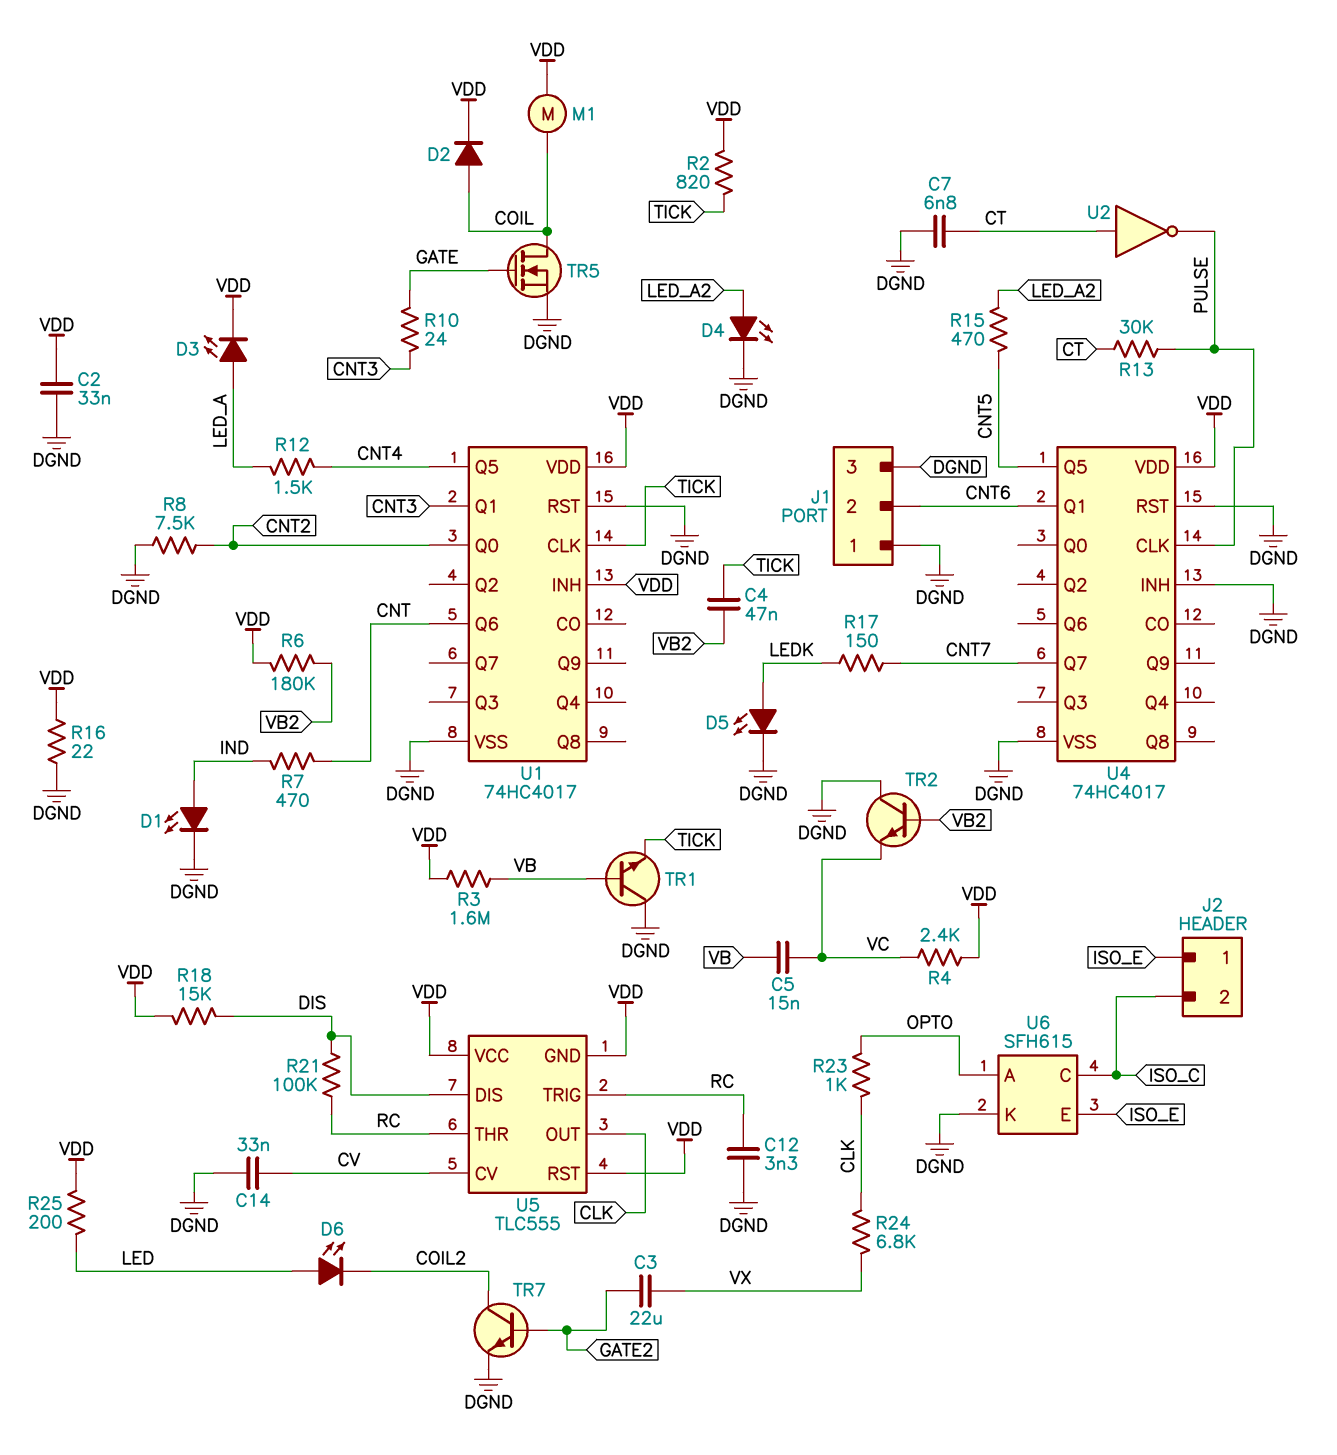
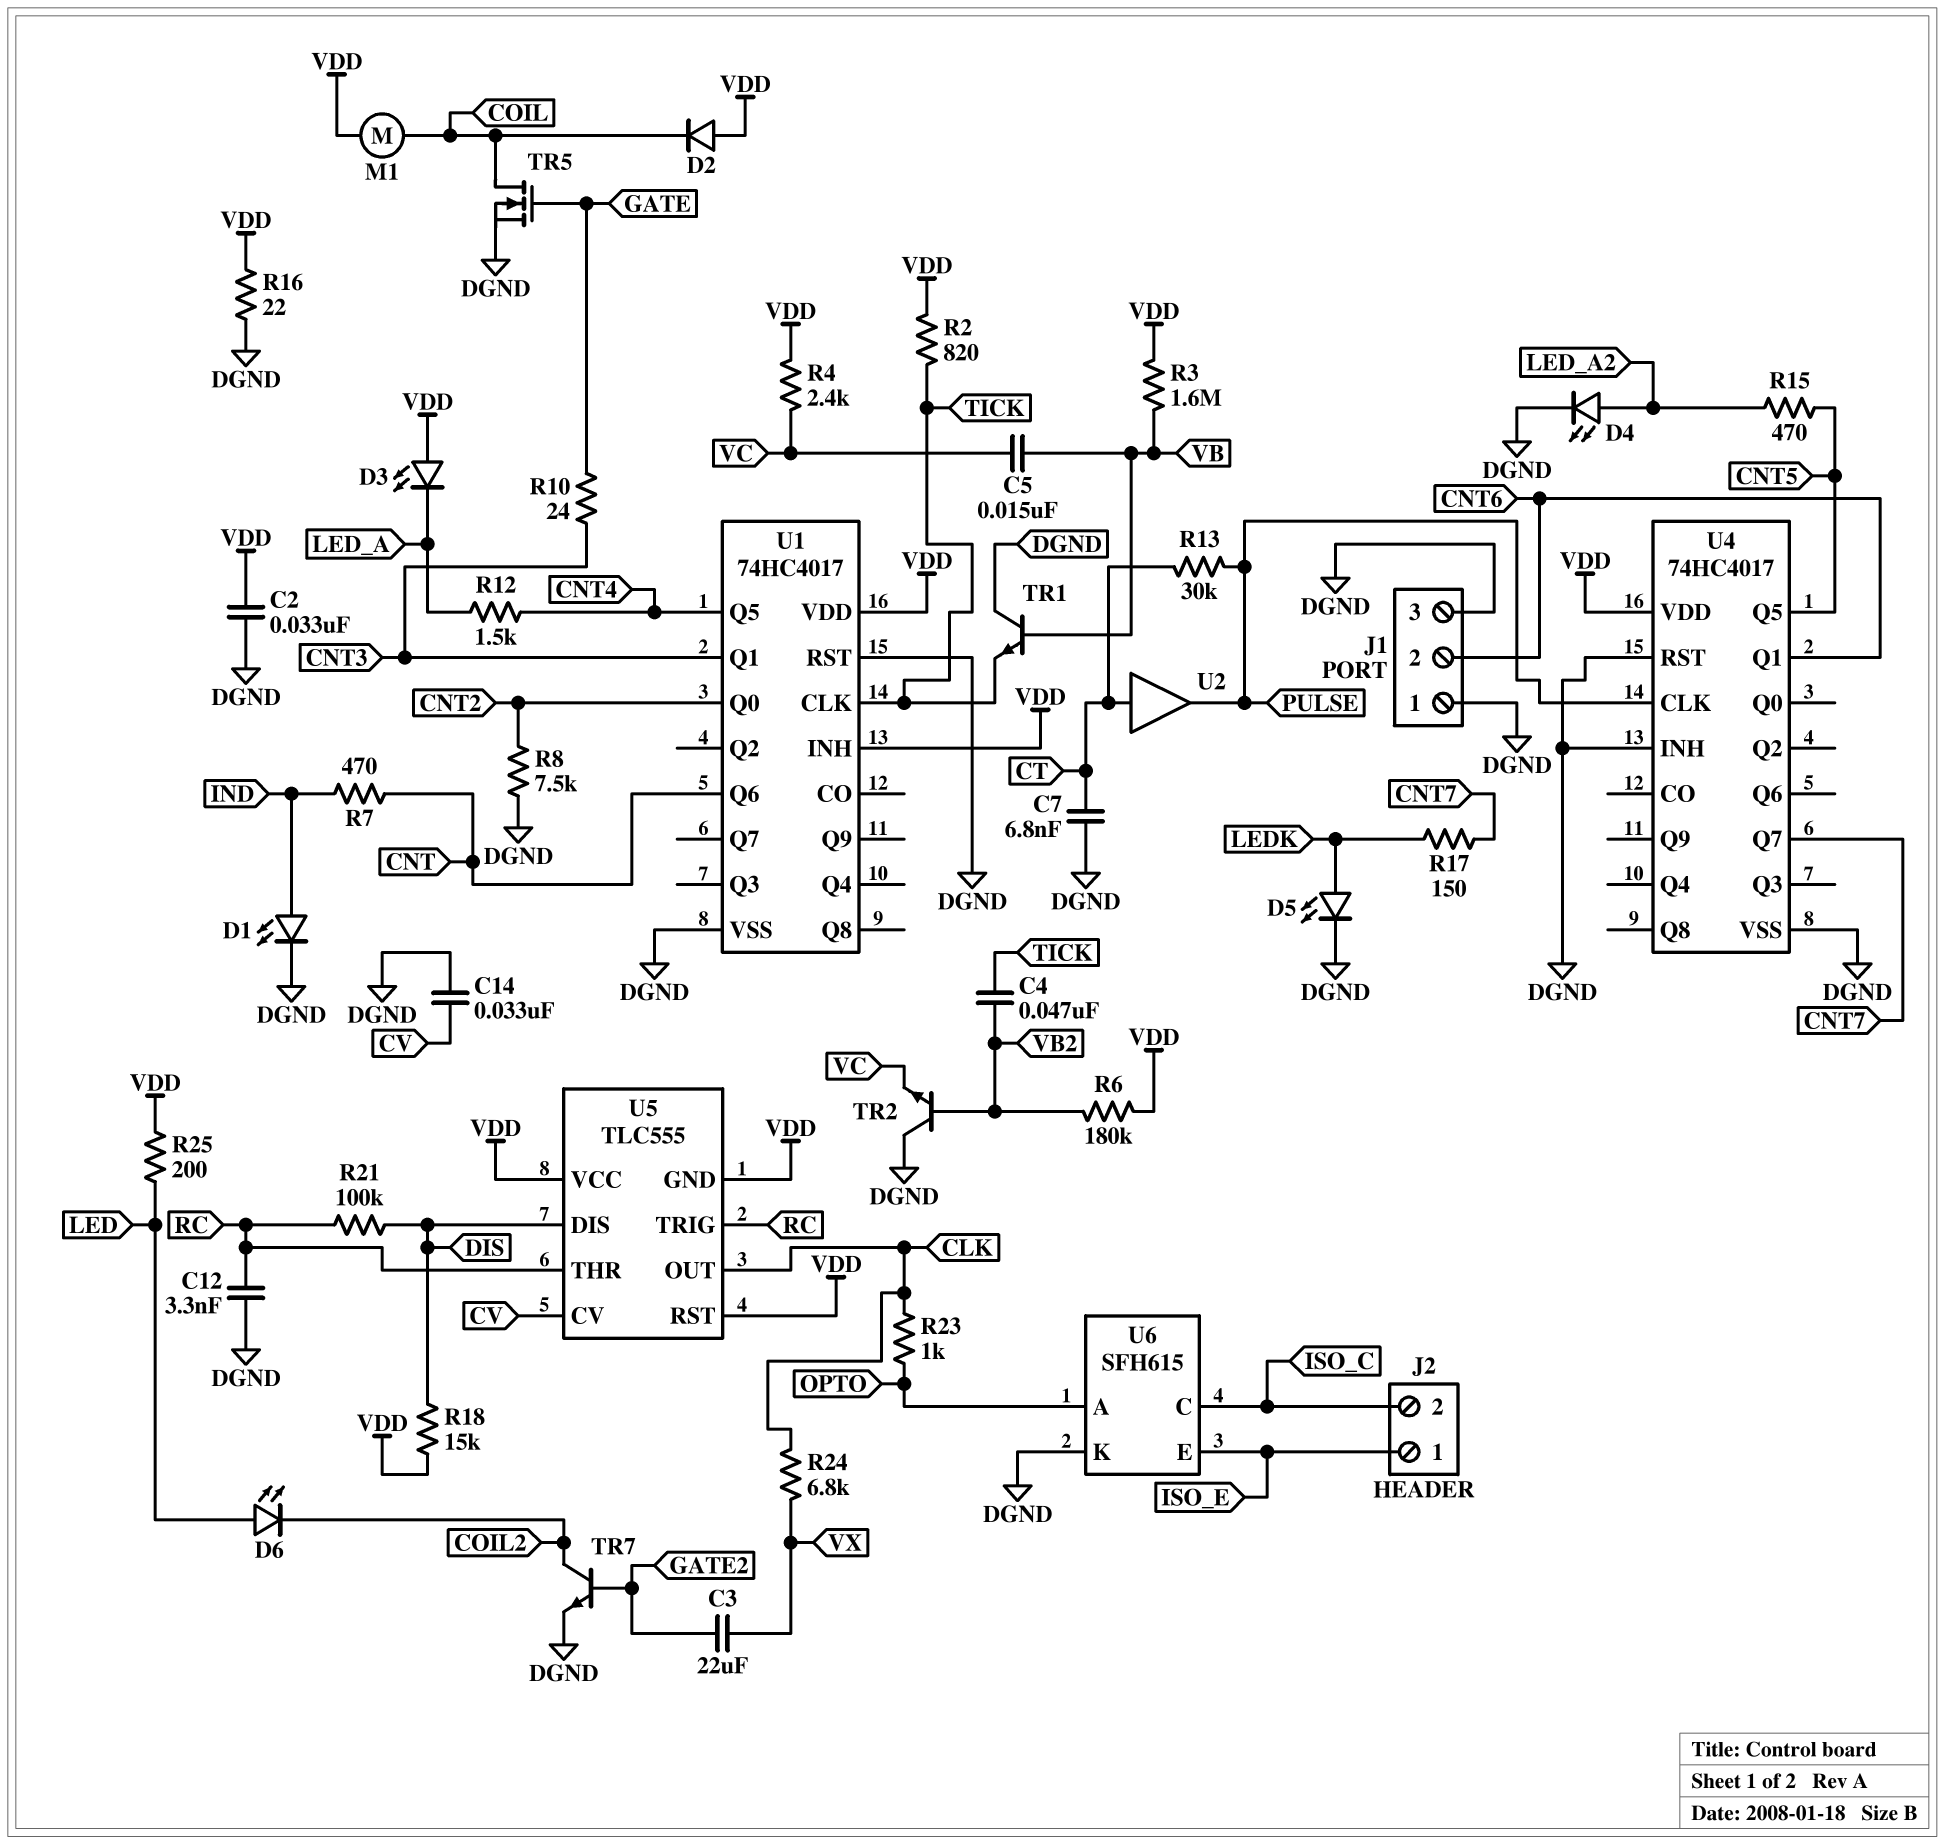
D2: diode (A COIL, K VDD) -> diode (A VDD, K COIL)
D3: LED (A LED_A, K VDD) -> LED (A VDD, K LED_A)
U2: NOT (in CT, out PULSE) -> buffer (in CT, out PULSE)

